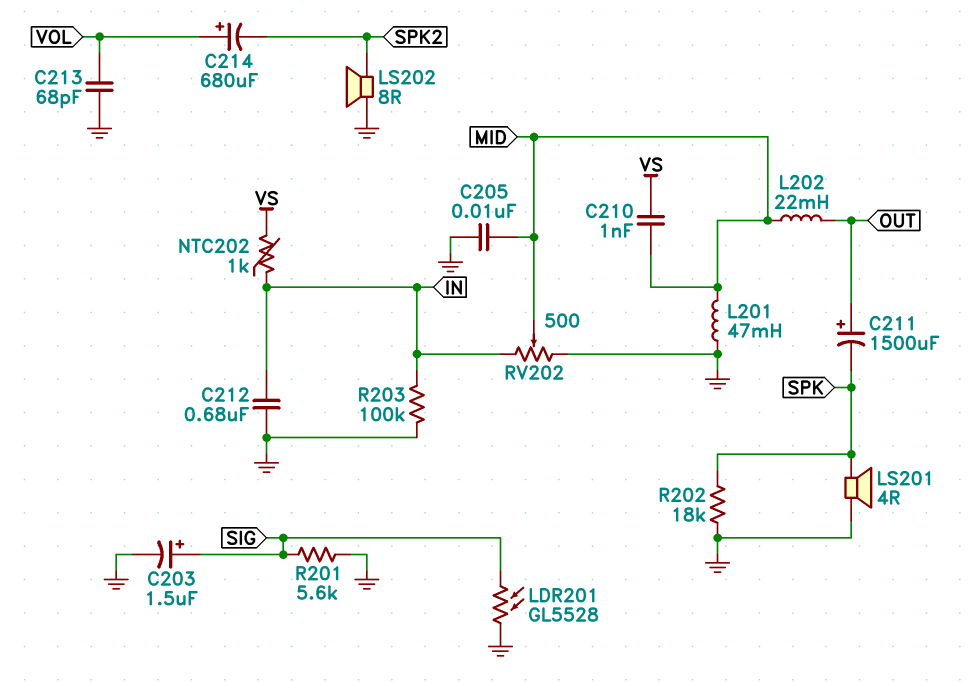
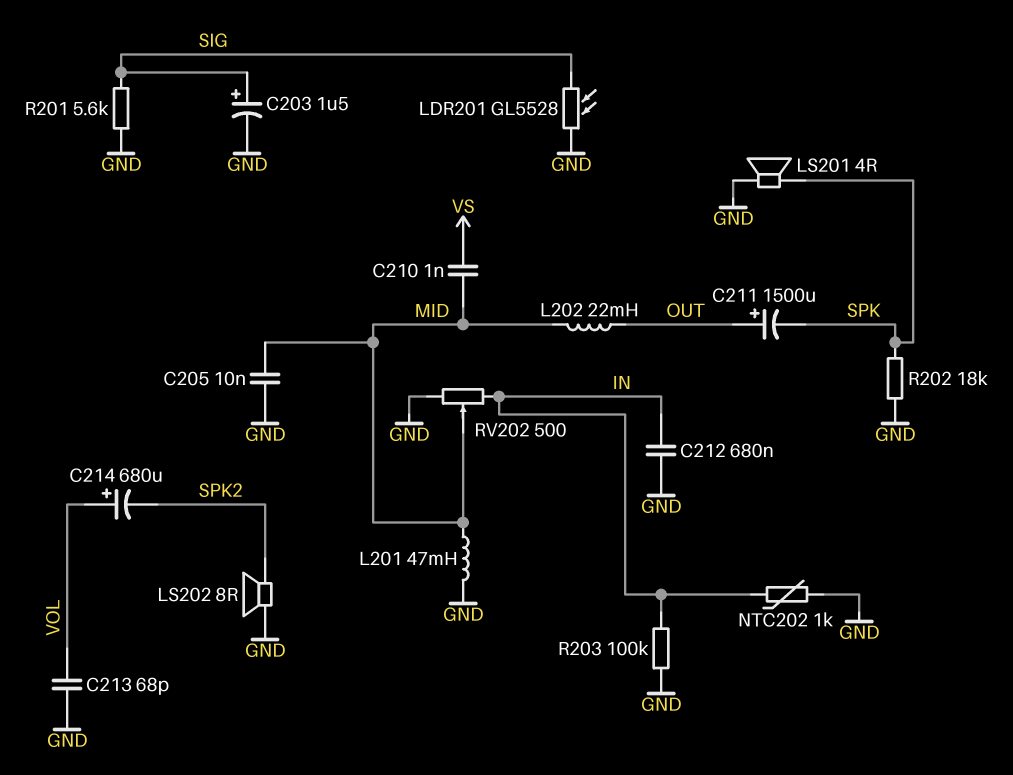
NTC202: 1k (IN, VS) -> 1k (GND, IN)

